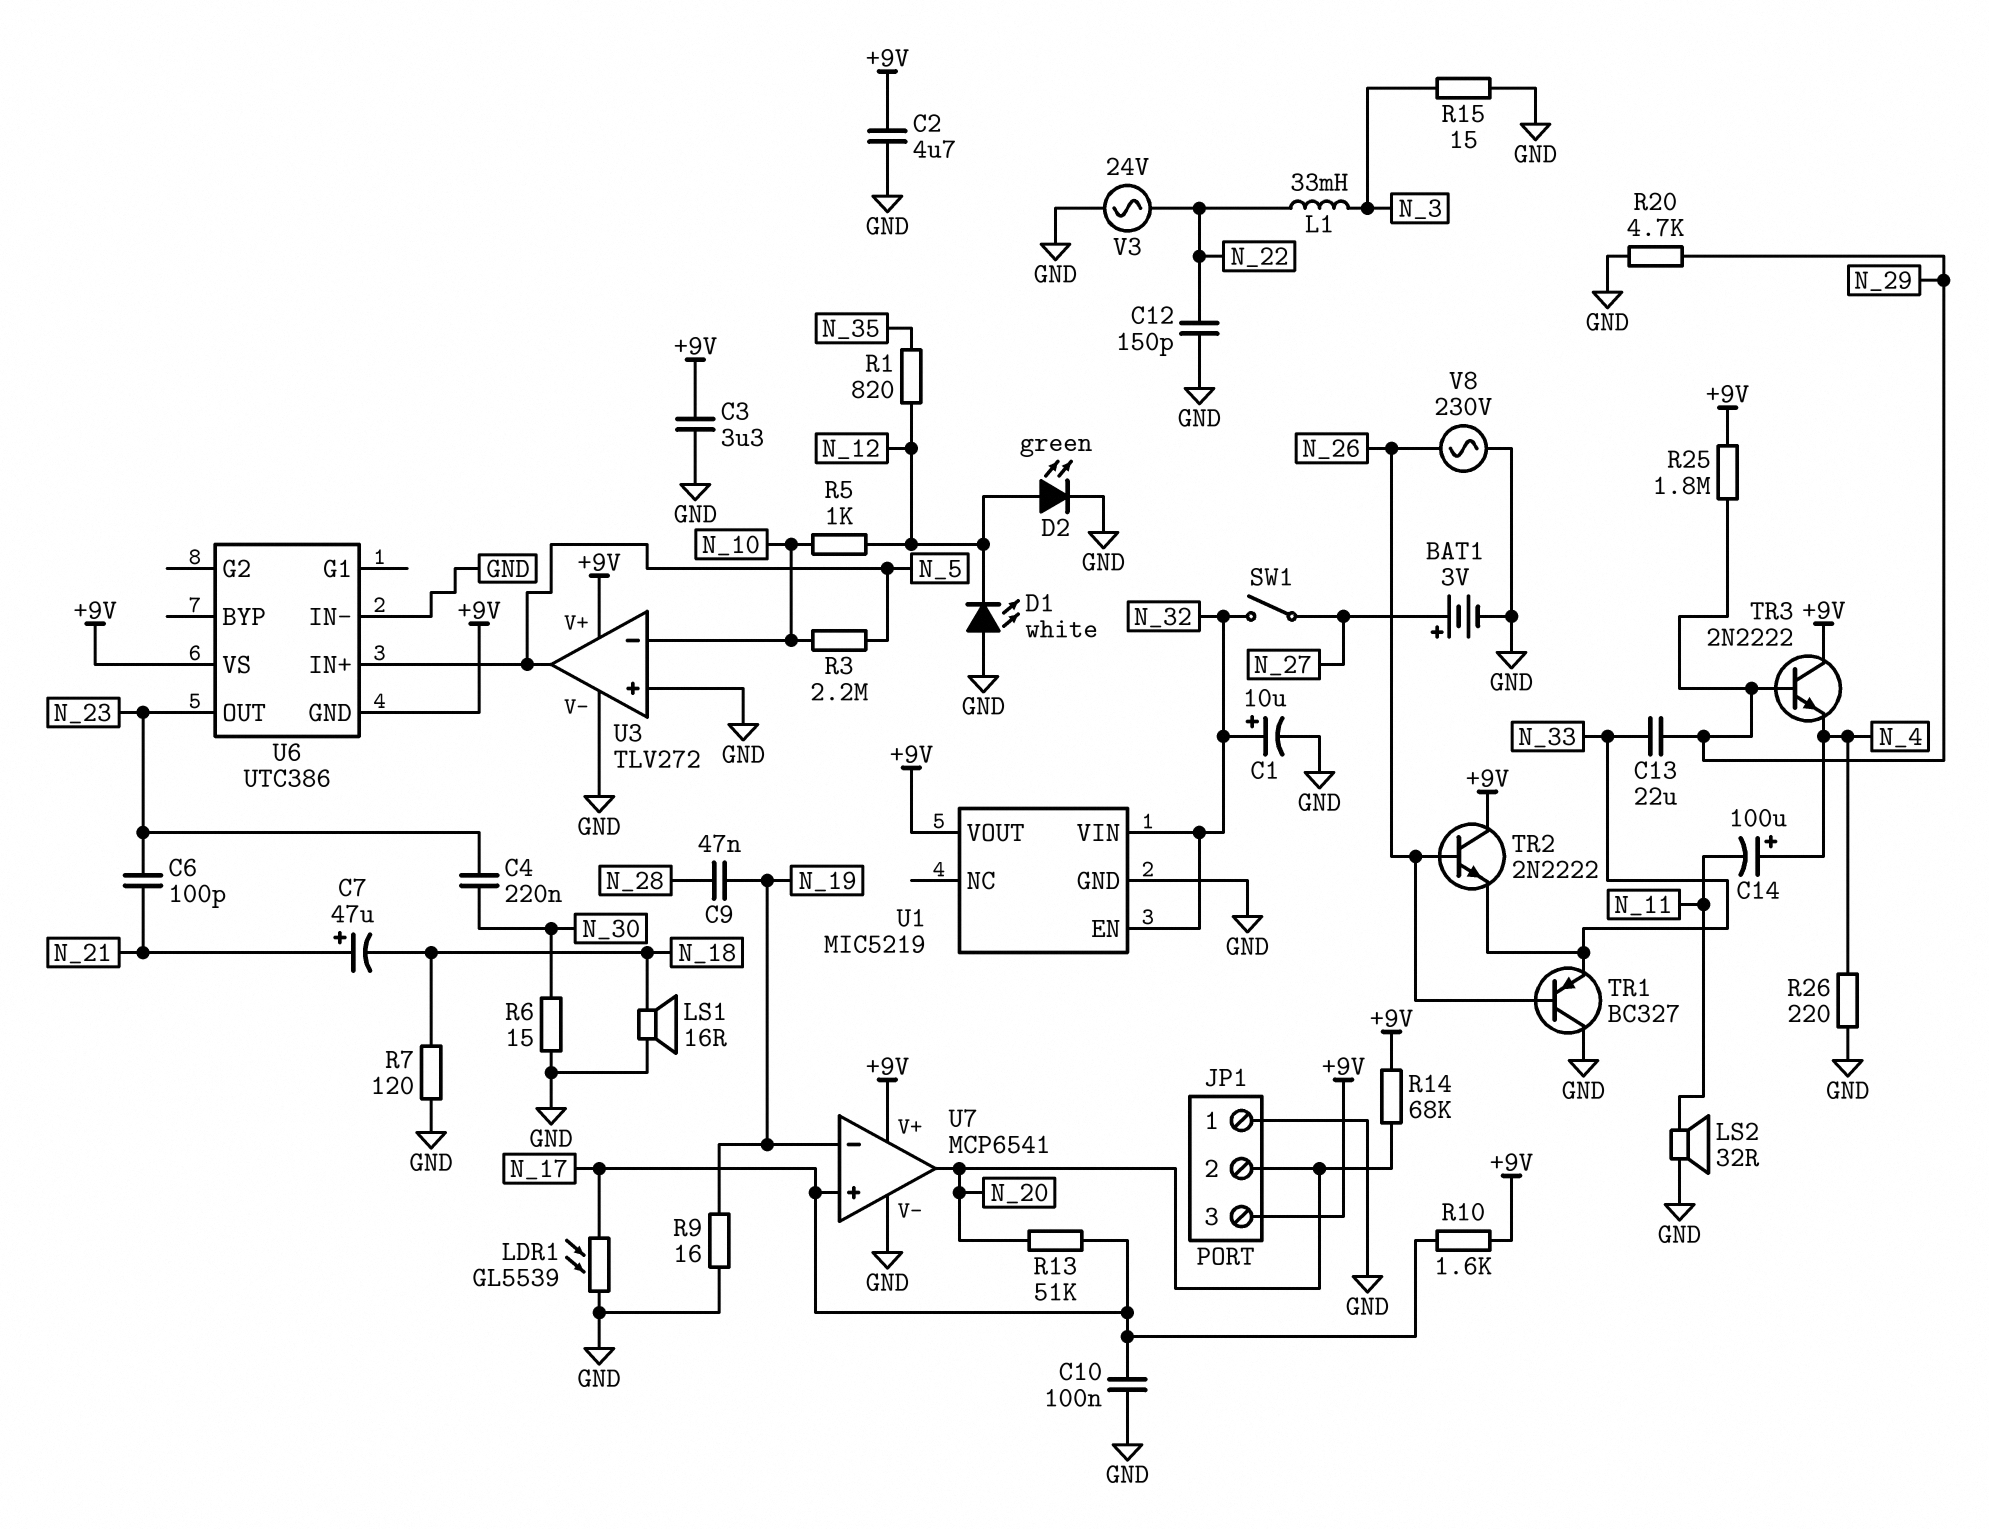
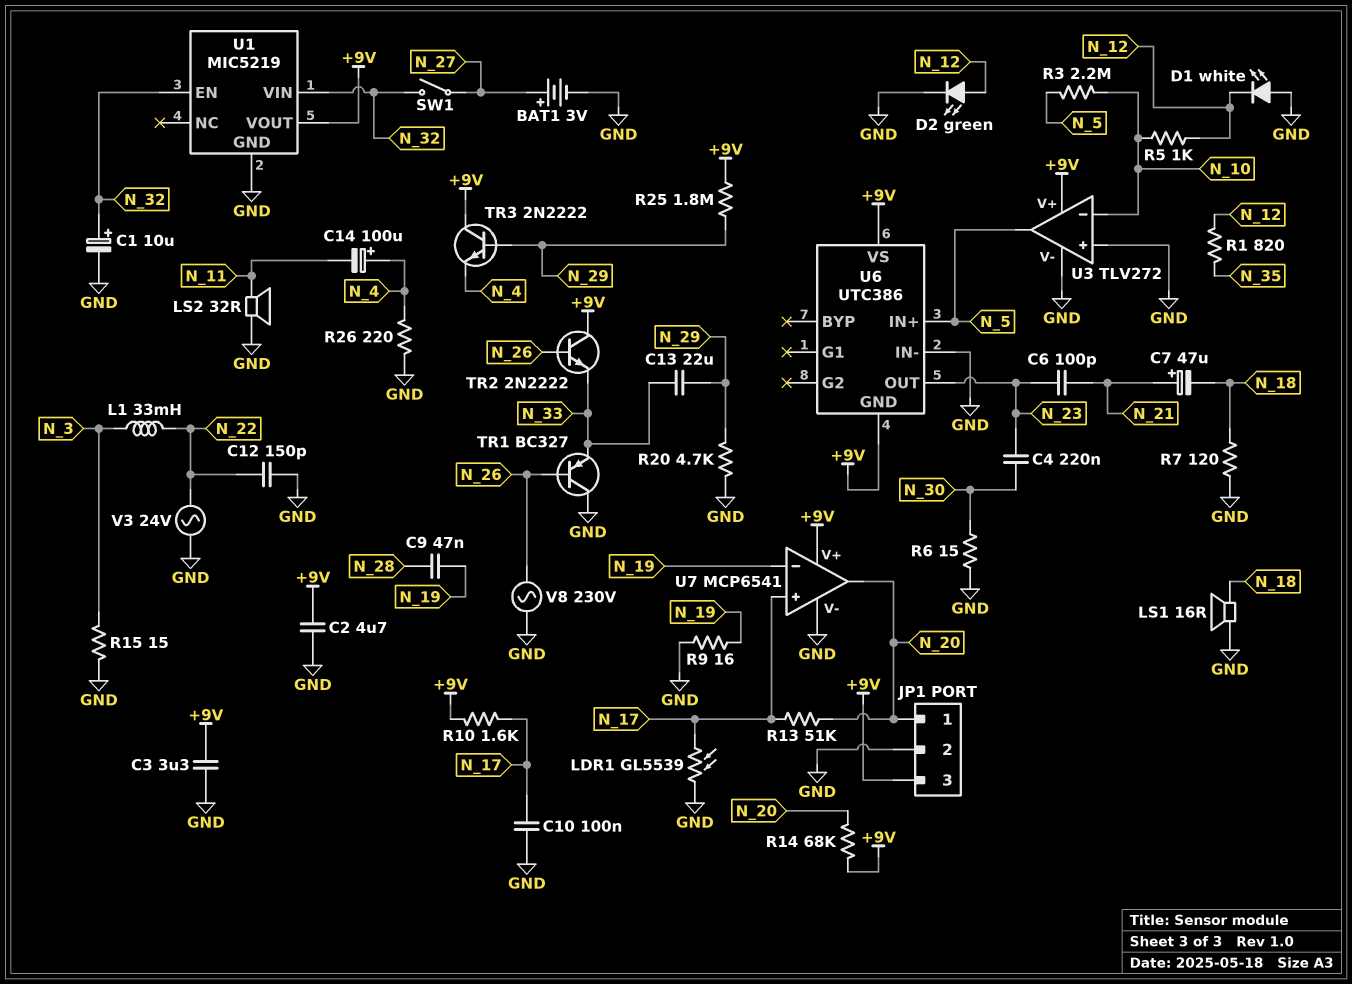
JP1 pin 1: GND -> N_20
JP1 pin 2: N_20 -> GND

